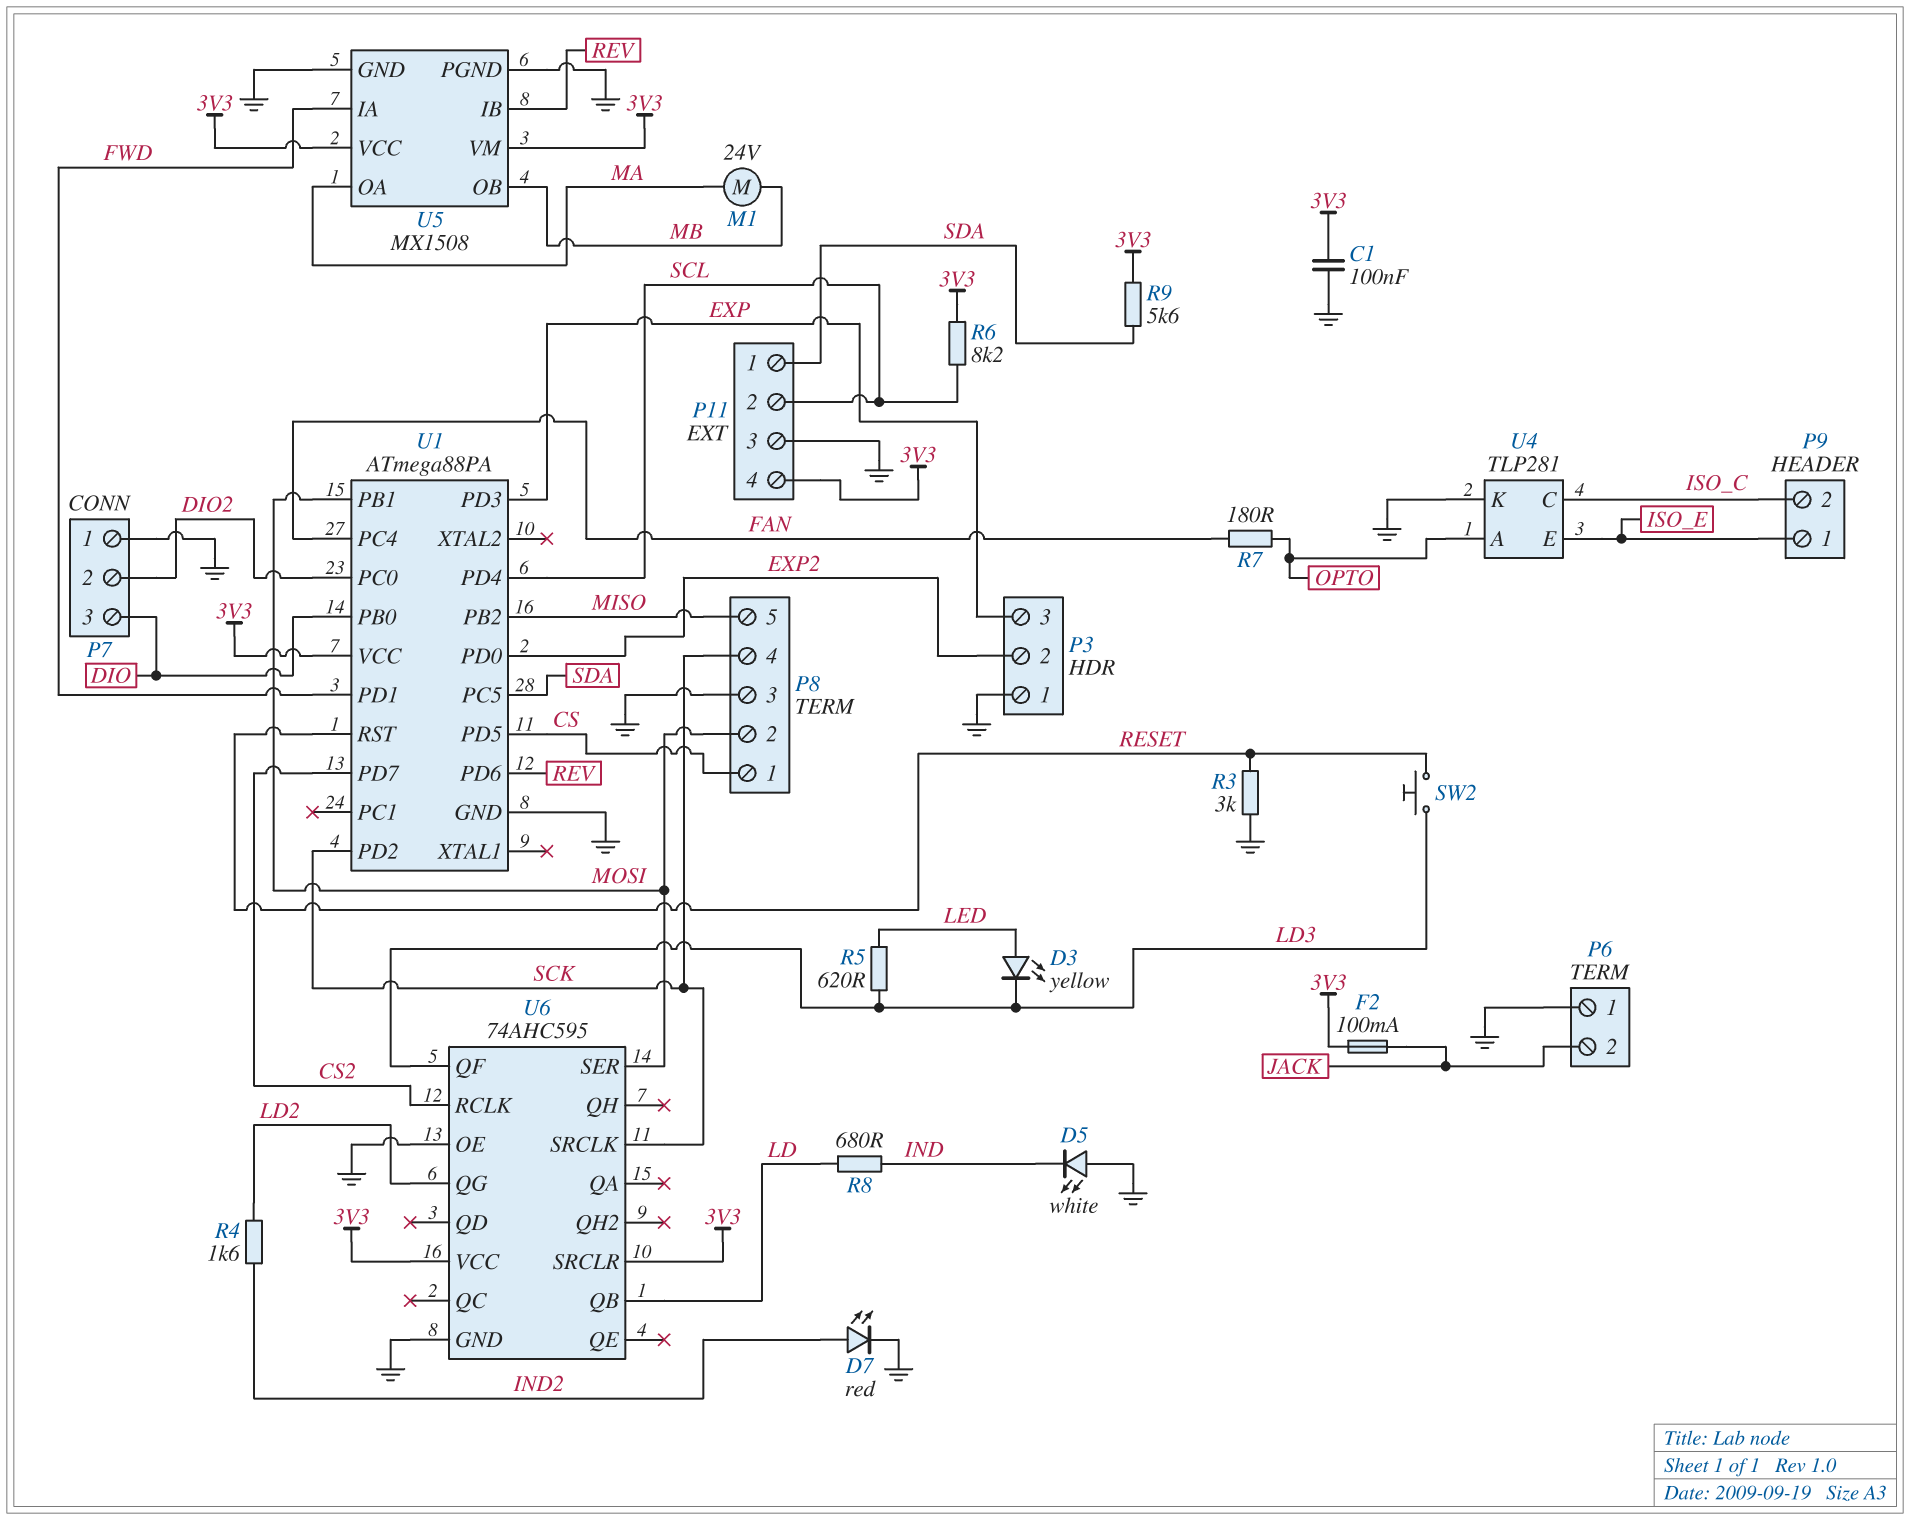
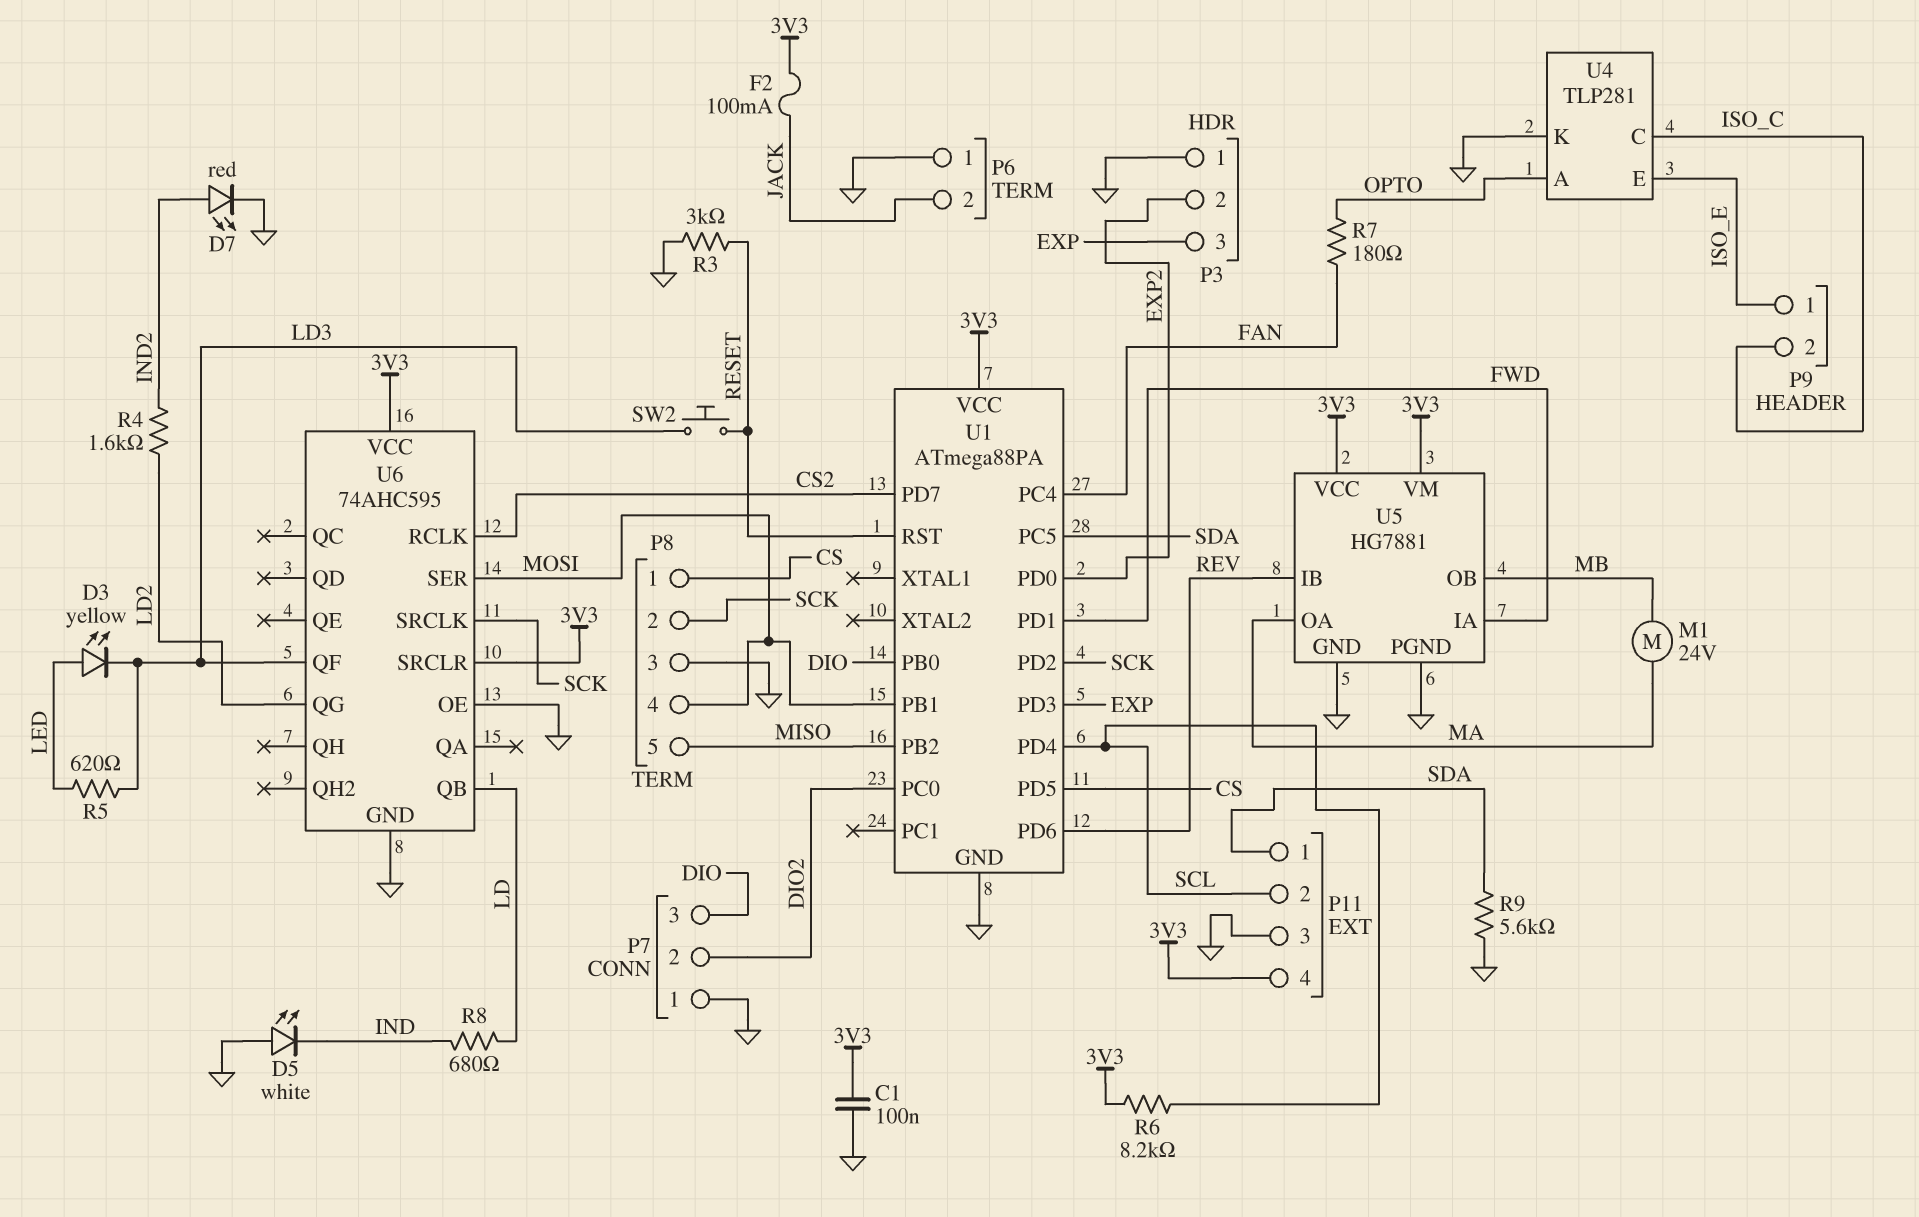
P8 pin 2: MOSI -> SCK
P8 pin 4: SCK -> MOSI
R9: 5.6k (3V3, SDA) -> 5.6k (GND, SDA)
U5: MX1508 -> HG7881

